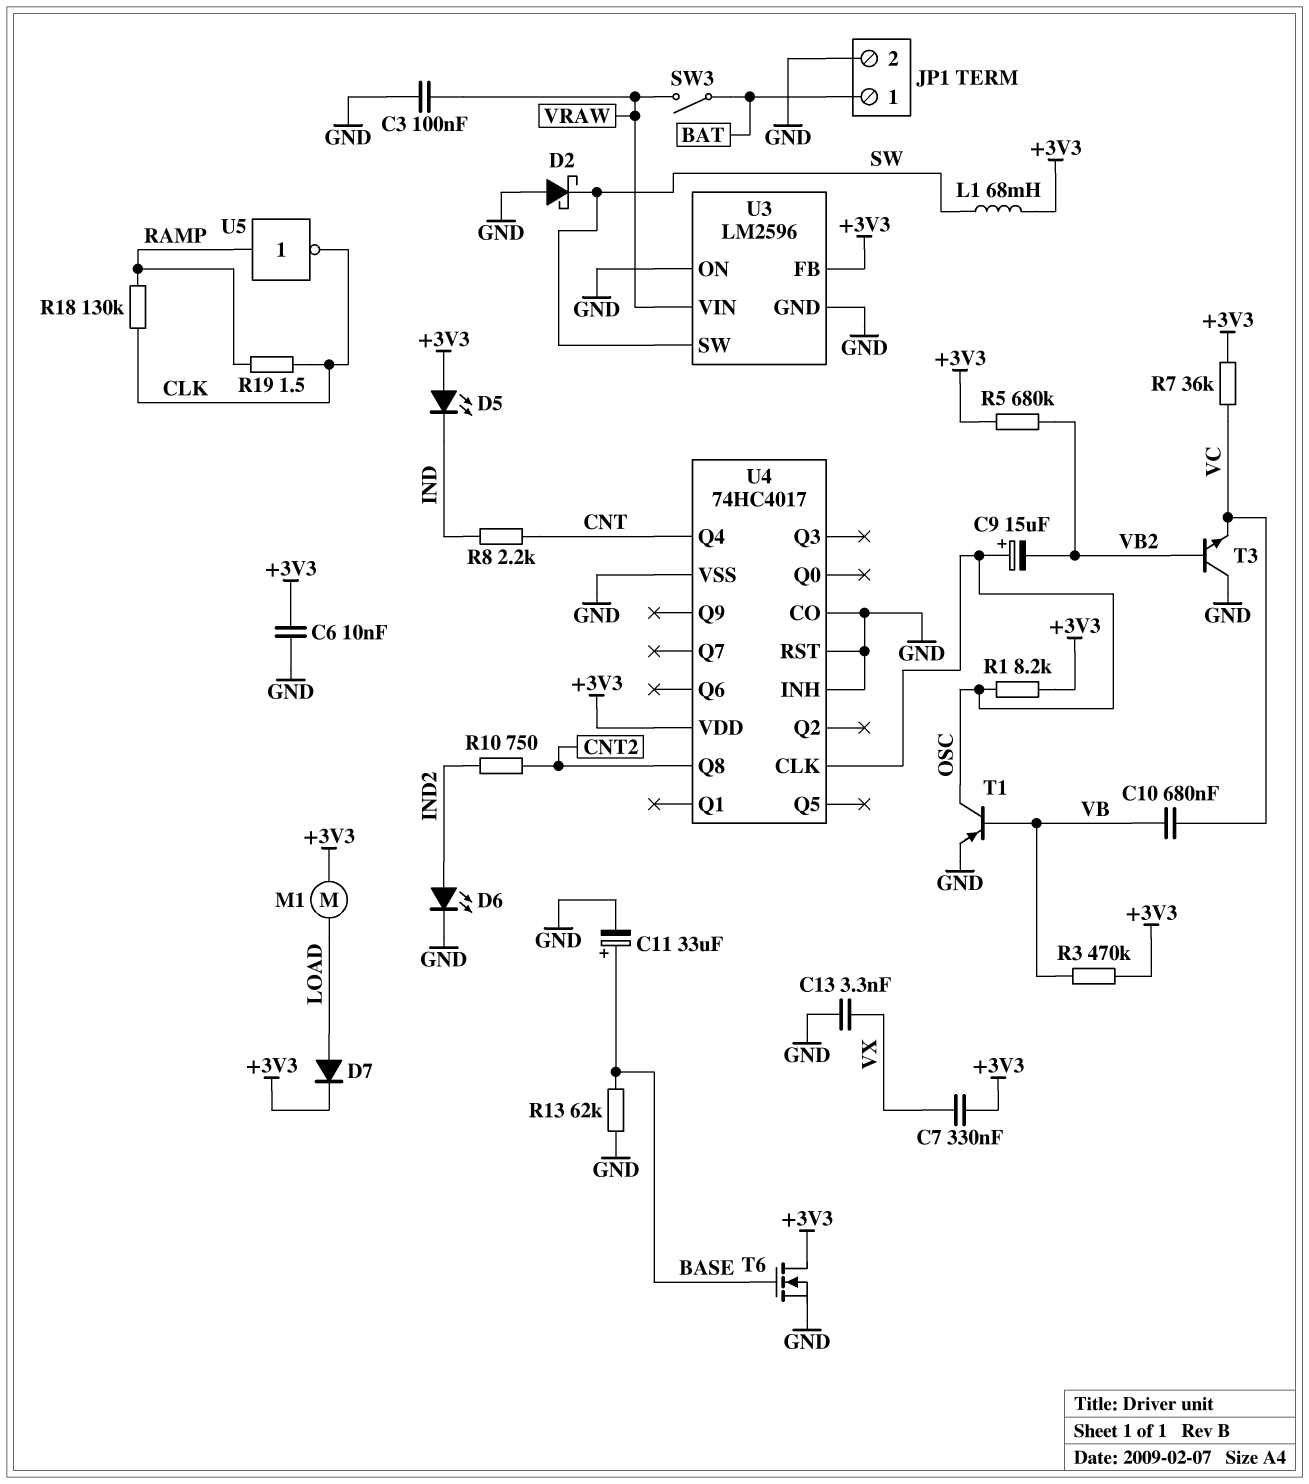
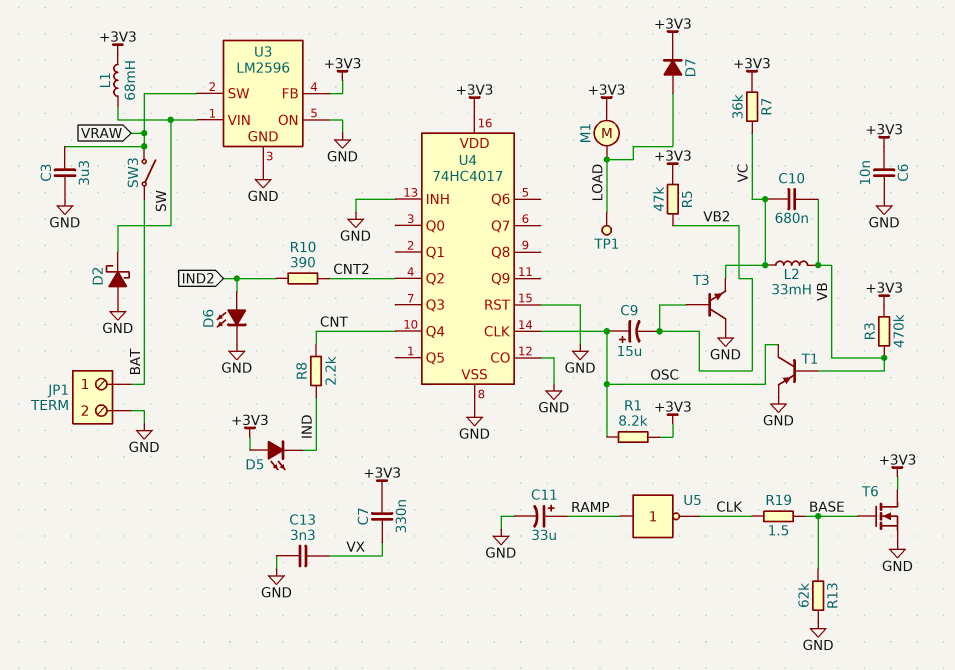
C3: 100nF (GND, VRAW) -> 3.3uF (GND, VRAW)
C11: 33uF (plus BASE, minus GND) -> 33uF (plus RAMP, minus GND)
L2: none -> 33mH (VB, VC)
R5: 680k (+3V3, VB2) -> 47k (+3V3, VB2)
R10: 750 (CNT2, IND2) -> 390 (CNT2, IND2)
R18: 130k (CLK, RAMP) -> none
R19: 1.5 (CLK, RAMP) -> 1.5 (BASE, CLK)
TP1: none -> test point (LOAD)
U3 pin SW: SW -> VRAW
U3 pin VIN: VRAW -> SW
U4 pin Q2: none -> CNT2
U4 pin Q8: CNT2 -> none

